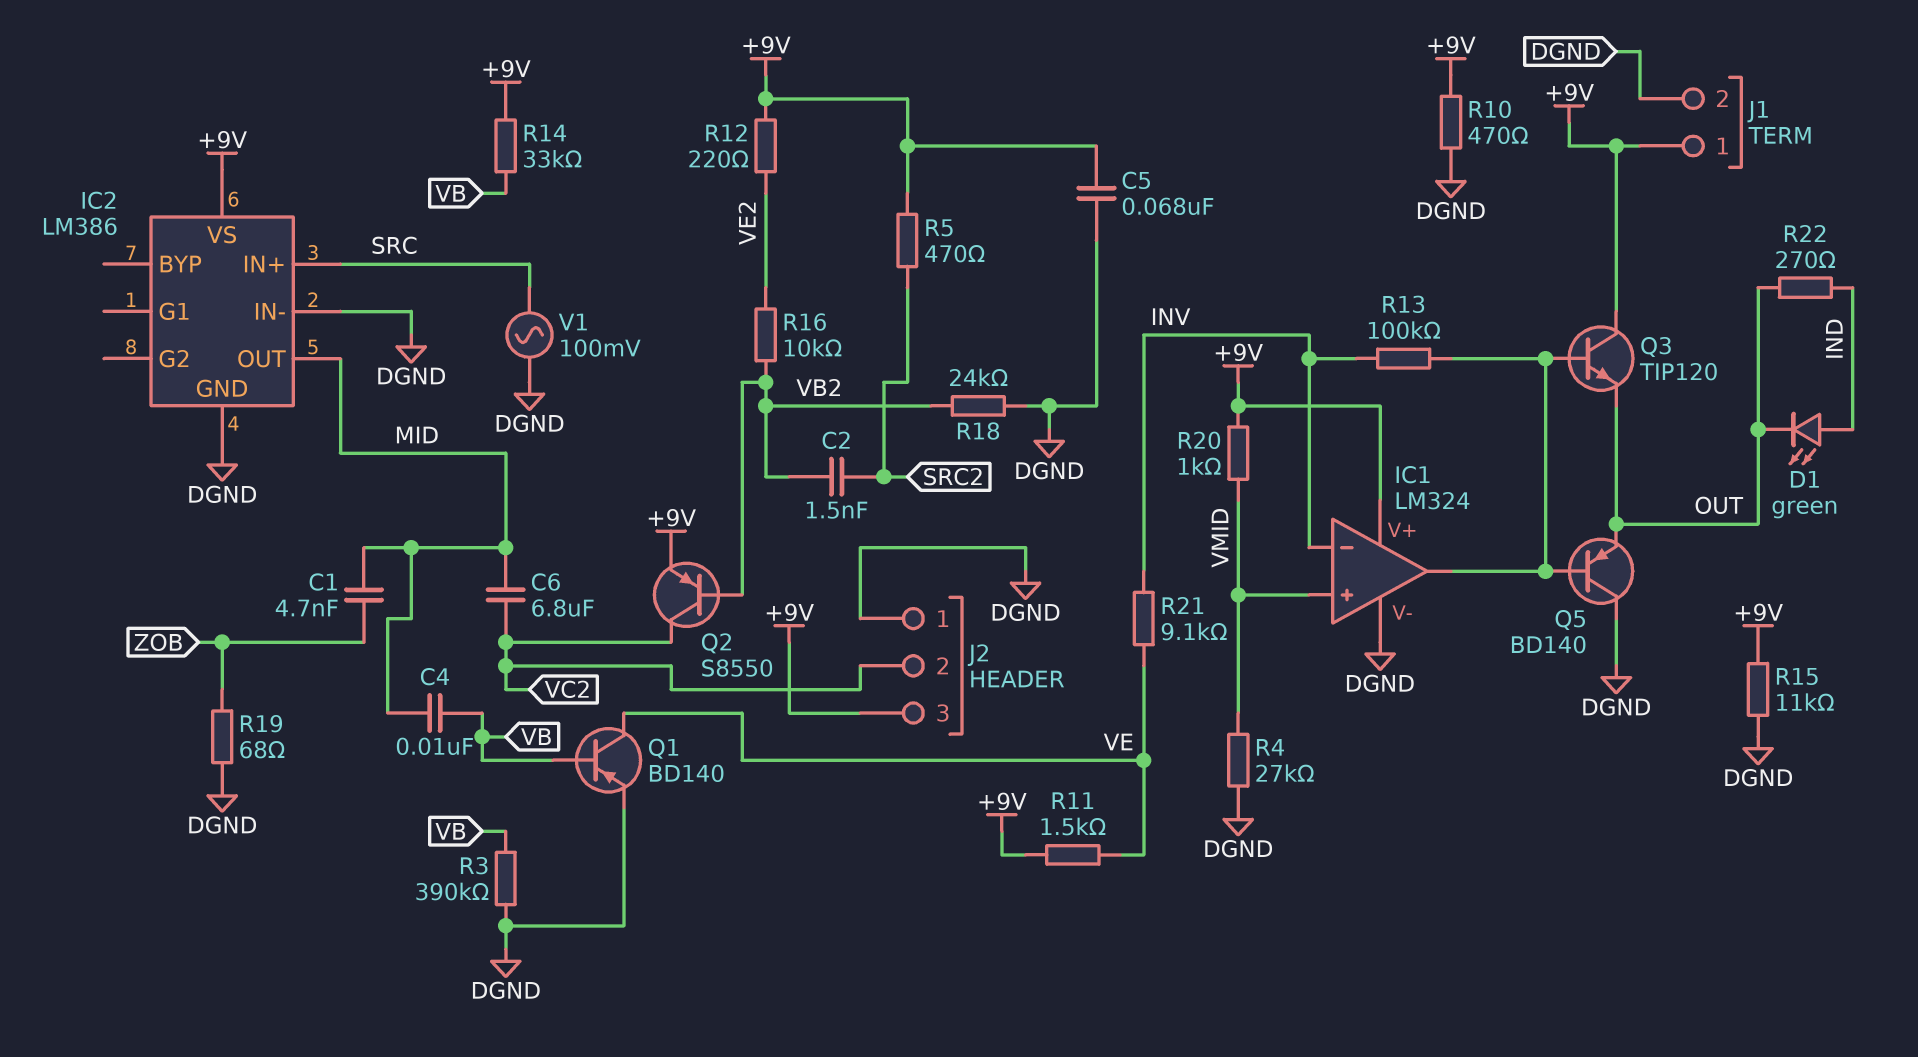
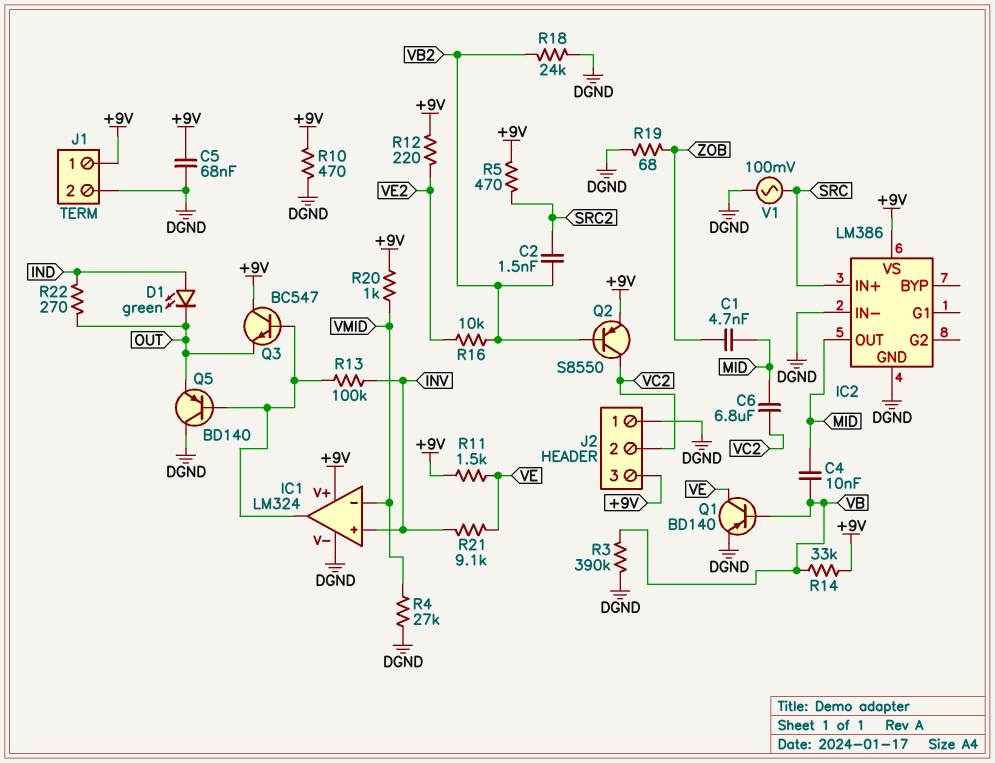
IC1 pin in+: VMID -> INV
IC1 pin in-: INV -> VMID
Q3: NPN TIP120 (B IC1/out, C +9V, E OUT) -> NPN BC547 (B IC1/out, C +9V, E OUT)
R15: 11k (+9V, DGND) -> none

